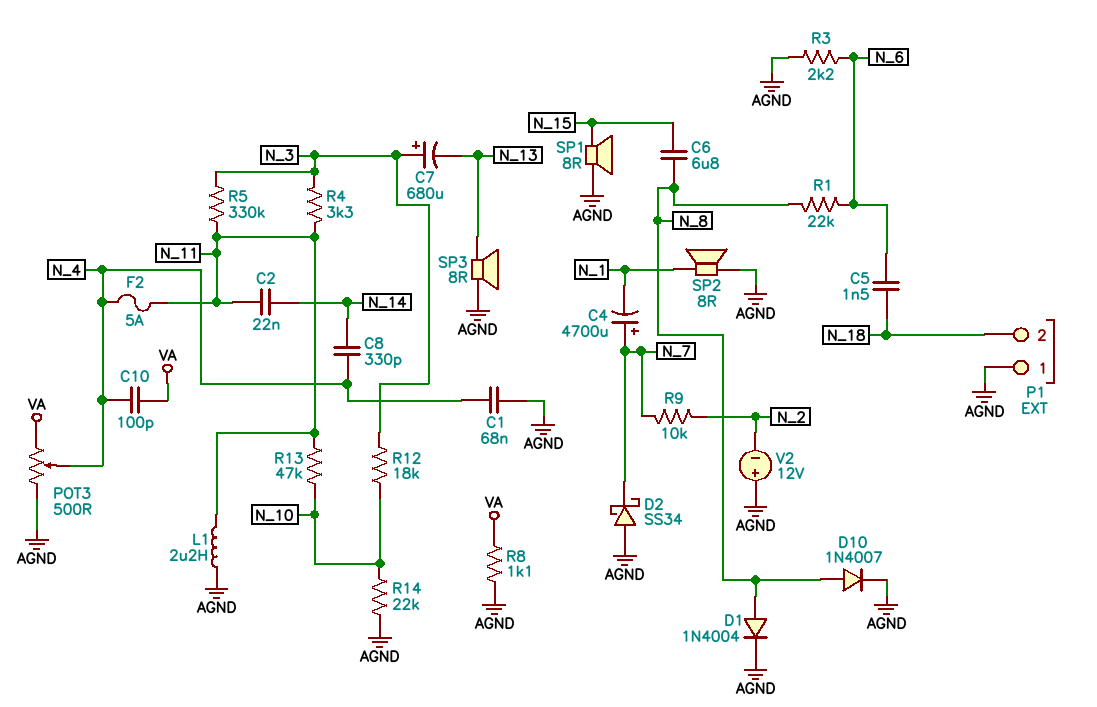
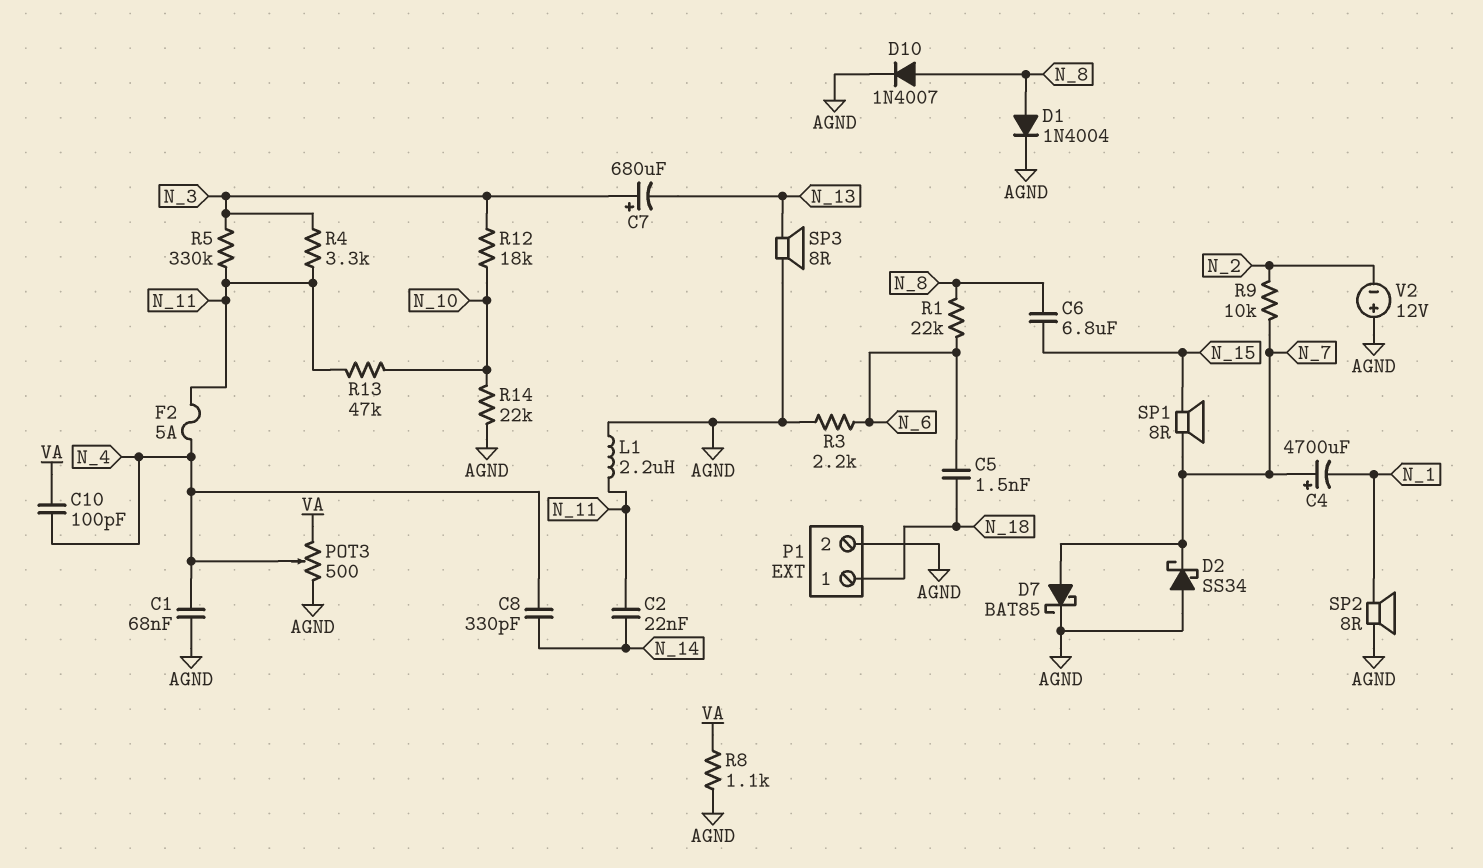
D7: none -> schottky BAT85 (A N_7, K AGND)
P1 pin 1: AGND -> N_18
P1 pin 2: N_18 -> AGND
SP1: speaker 8R (AGND, N_15) -> speaker 8R (N_7, N_15)

